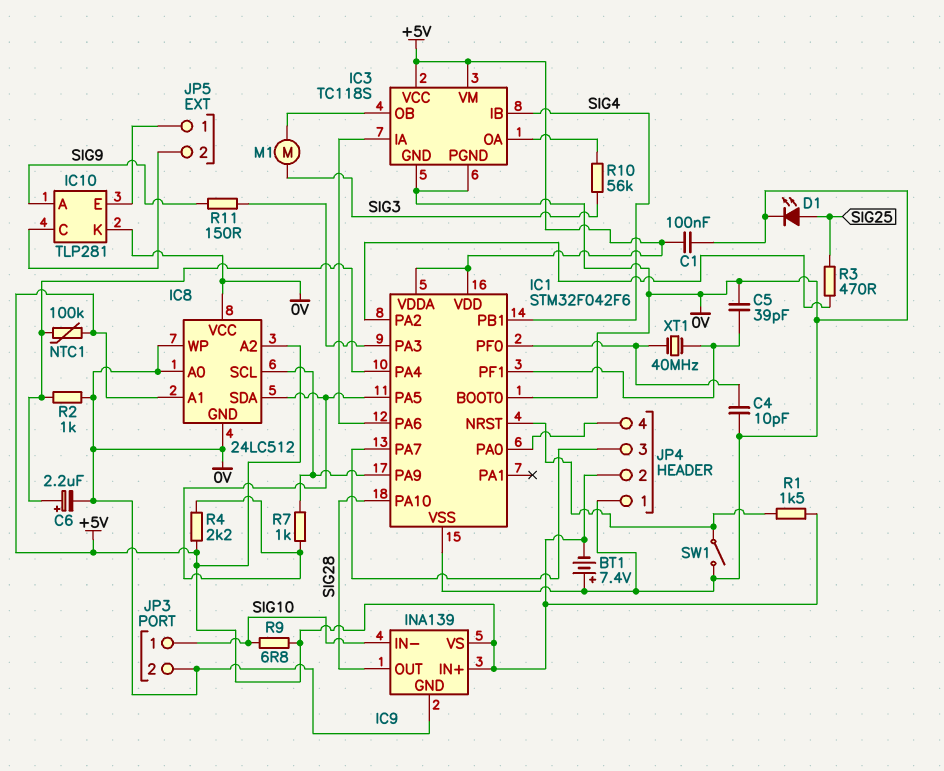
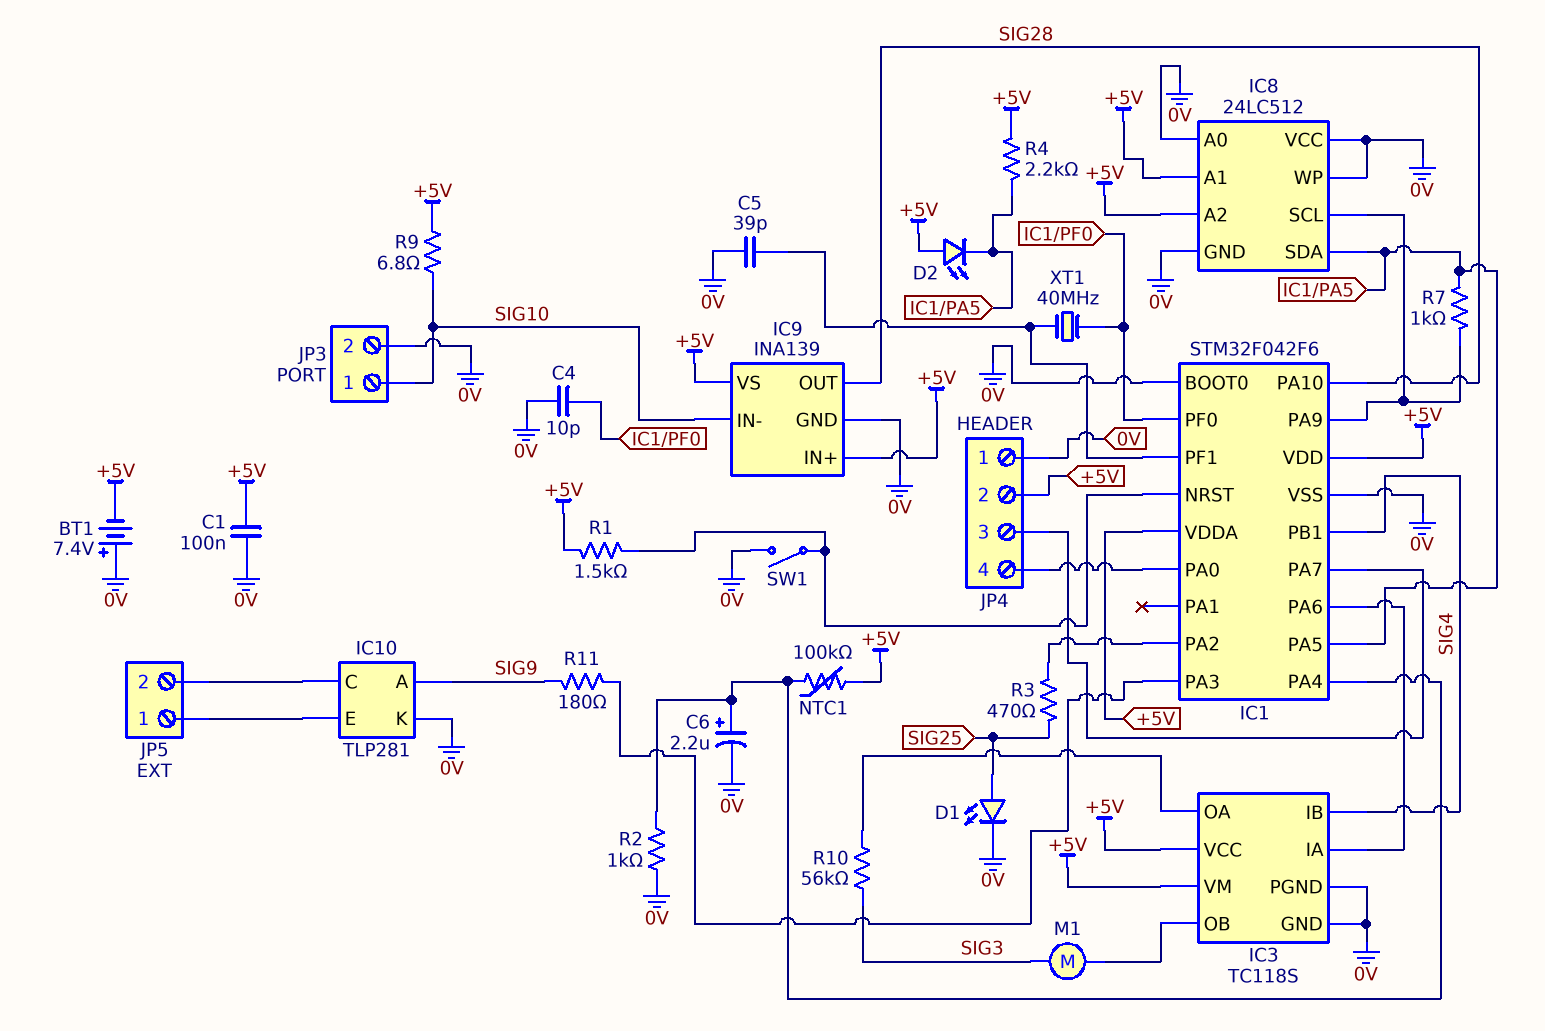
D2: none -> LED (A +5V, K IC1/PA5)
R11: 150 (IC1/PA3, SIG9) -> 180 (IC1/PA3, SIG9)

